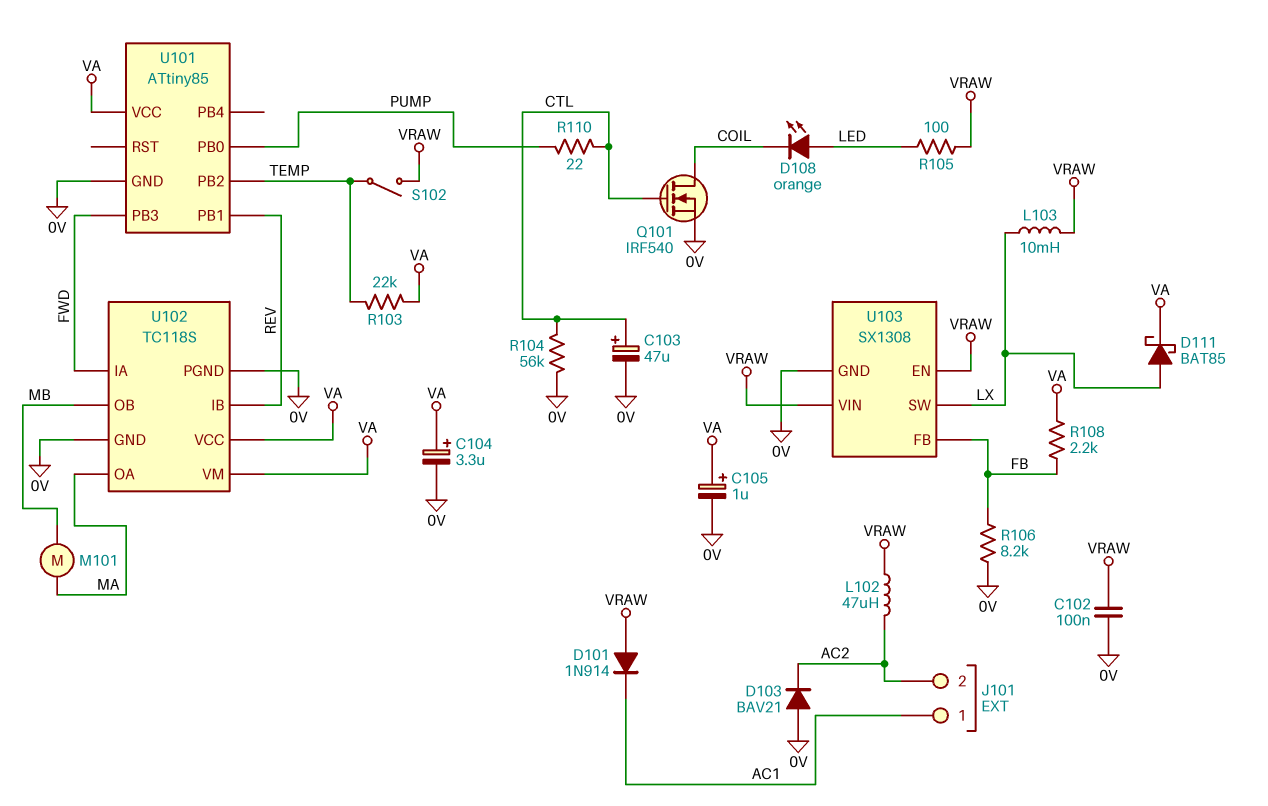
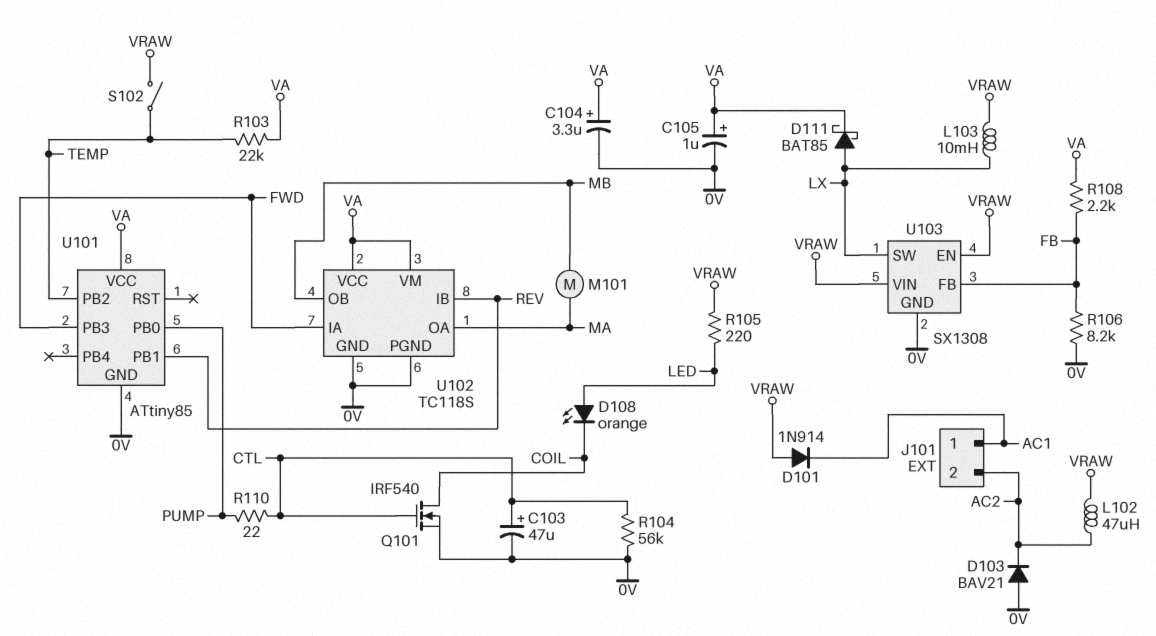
C102: 100nF (0V, VRAW) -> none
R105: 100 (LED, VRAW) -> 220 (LED, VRAW)

